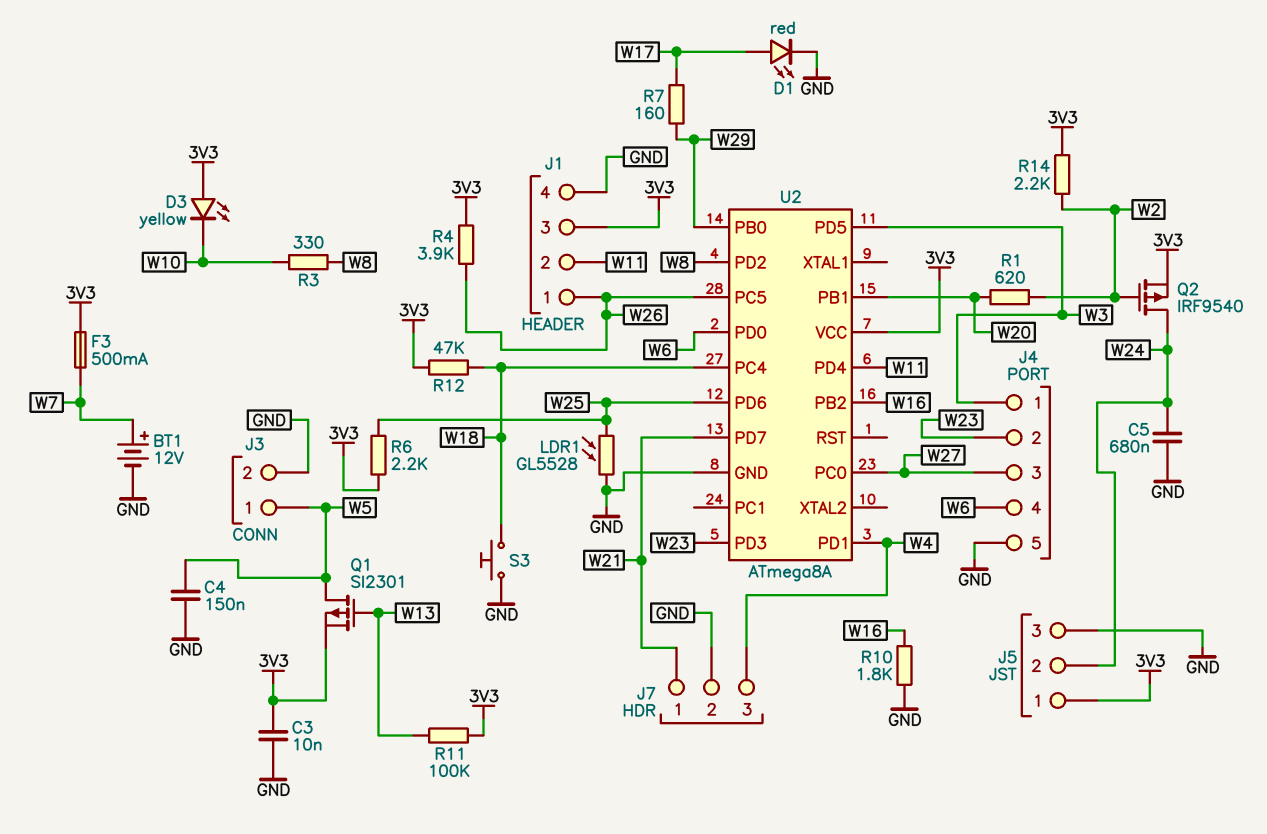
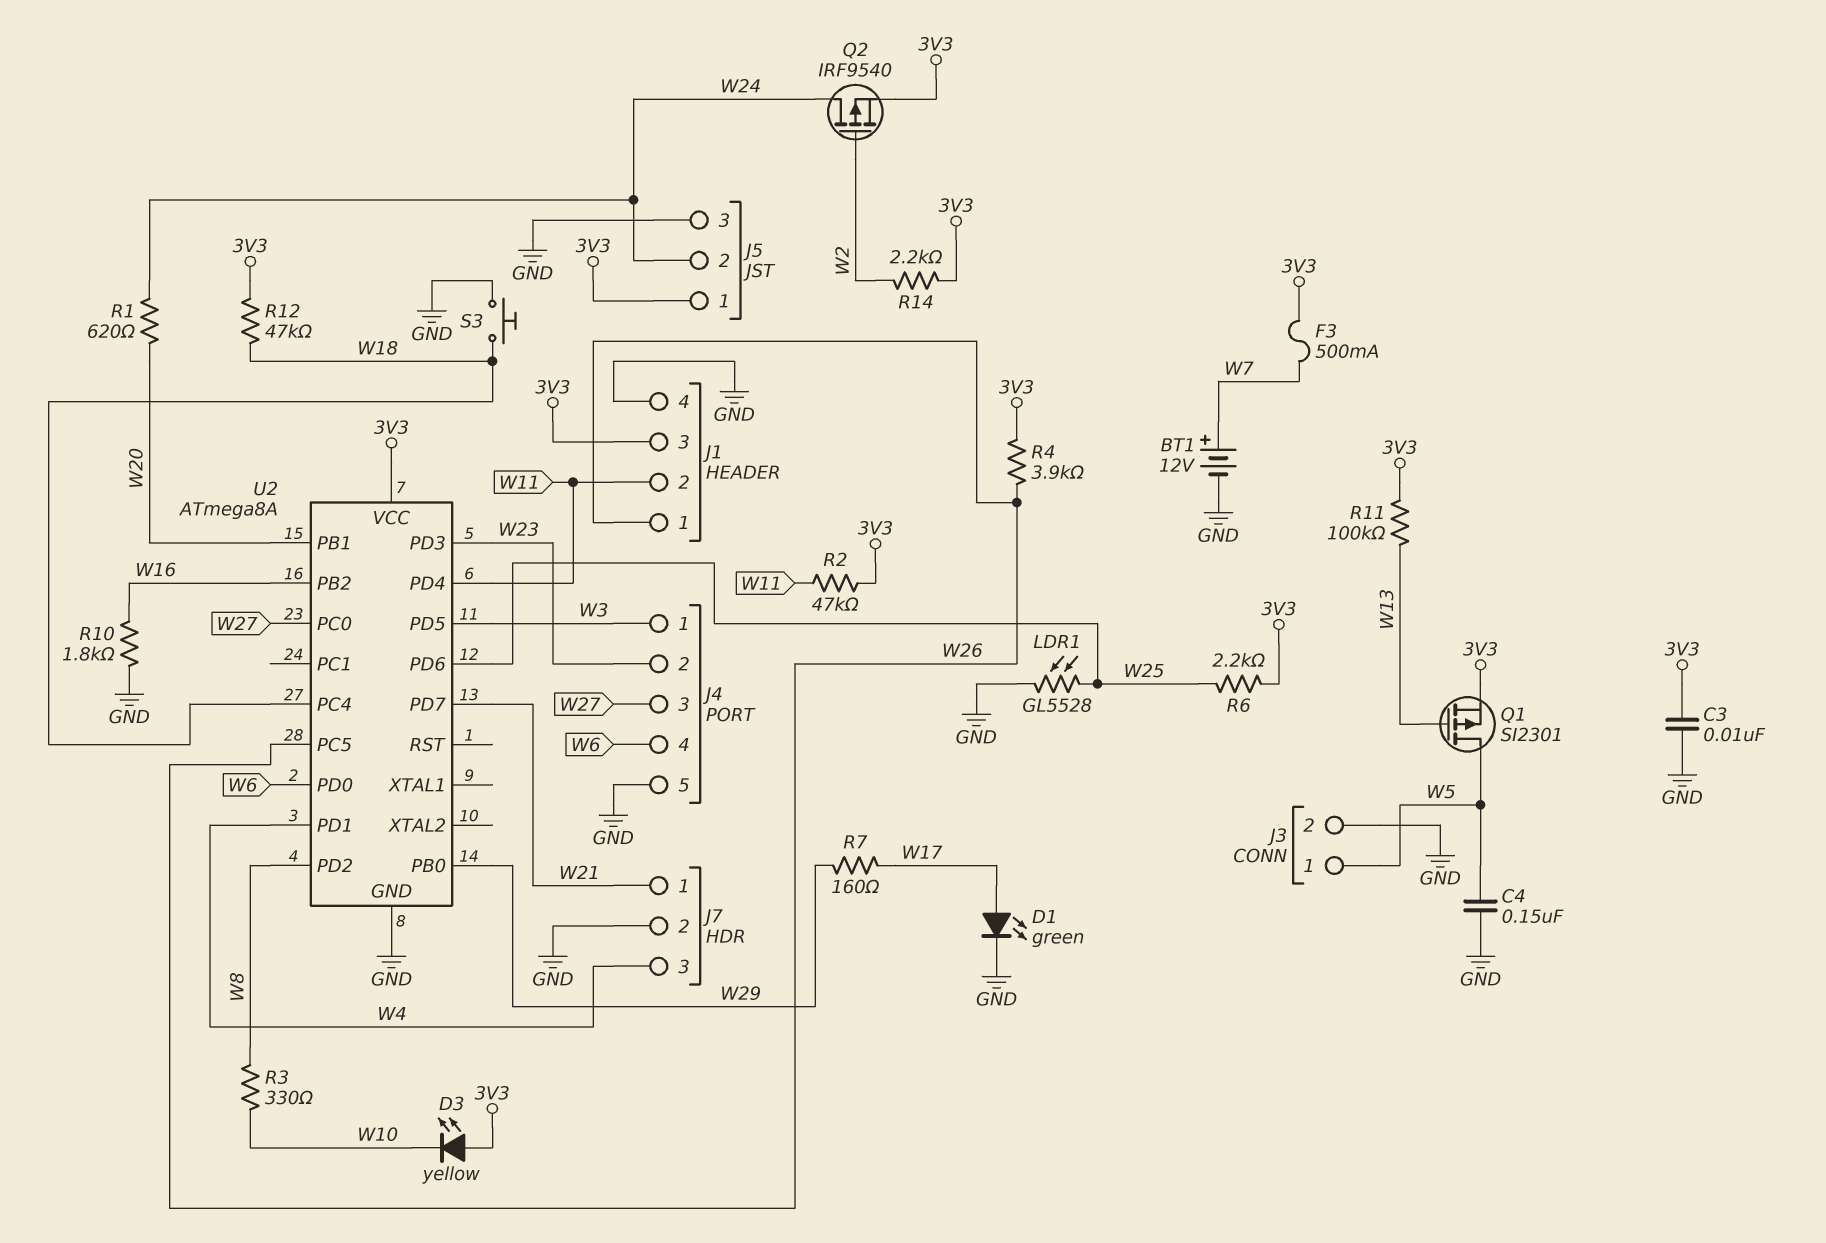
C5: 680nF (GND, W24) -> none
D1: LED red (A W17, K GND) -> LED green (A W17, K GND)
R1: 620 (W2, W20) -> 620 (W20, W24)
R2: none -> 47k (3V3, W11)

